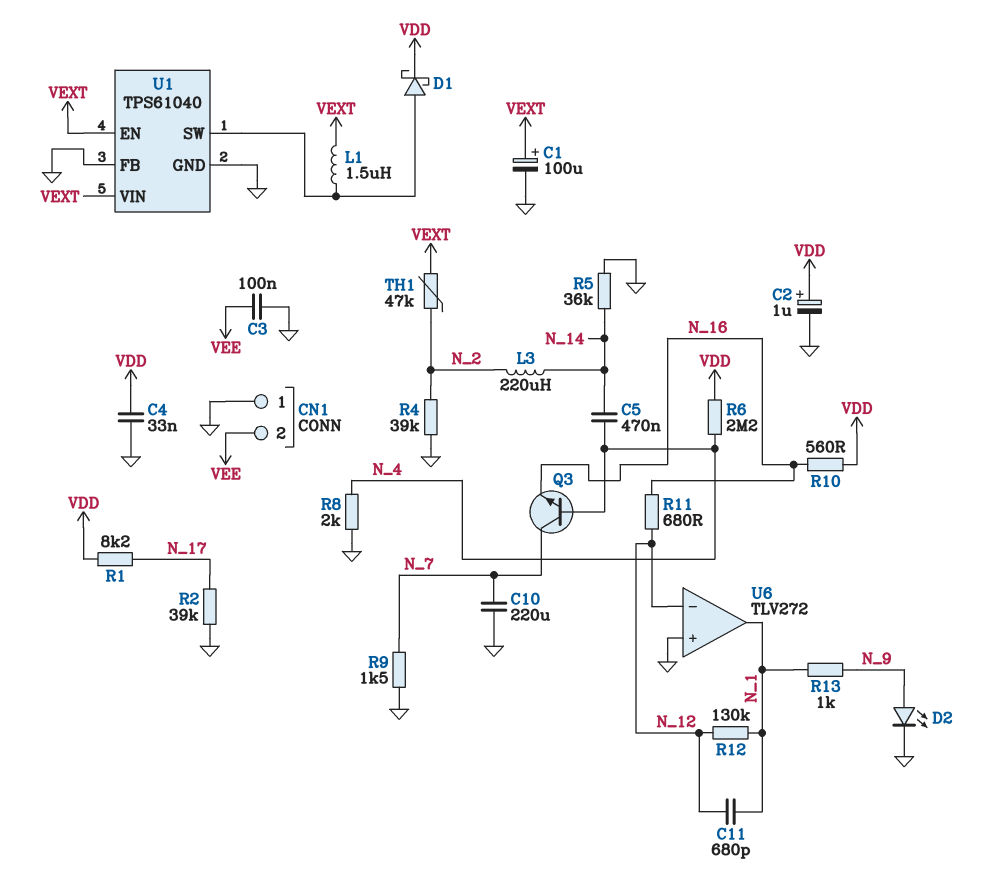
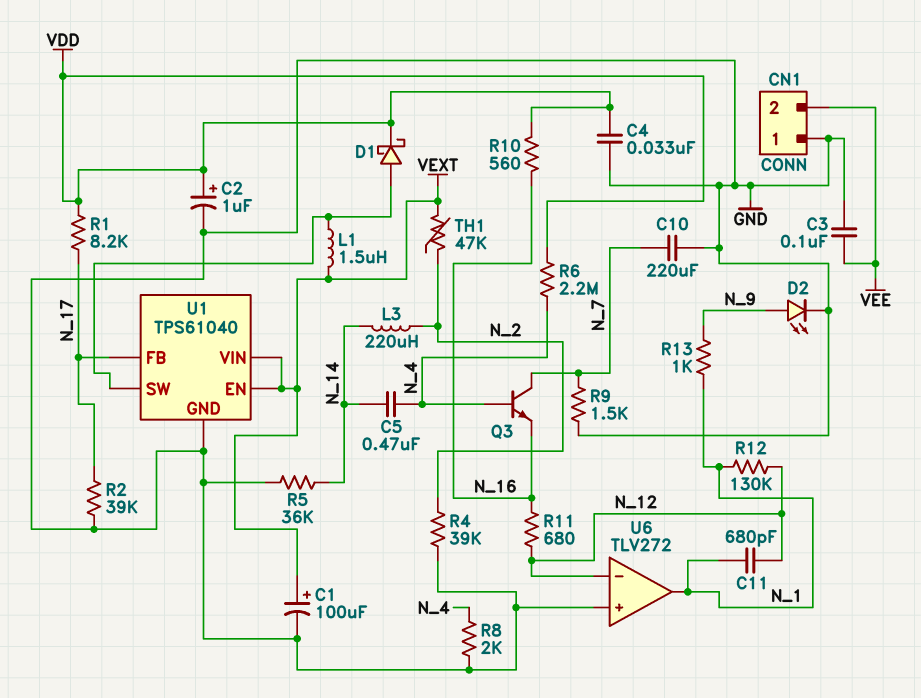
U1 pin FB: GND -> N_17

